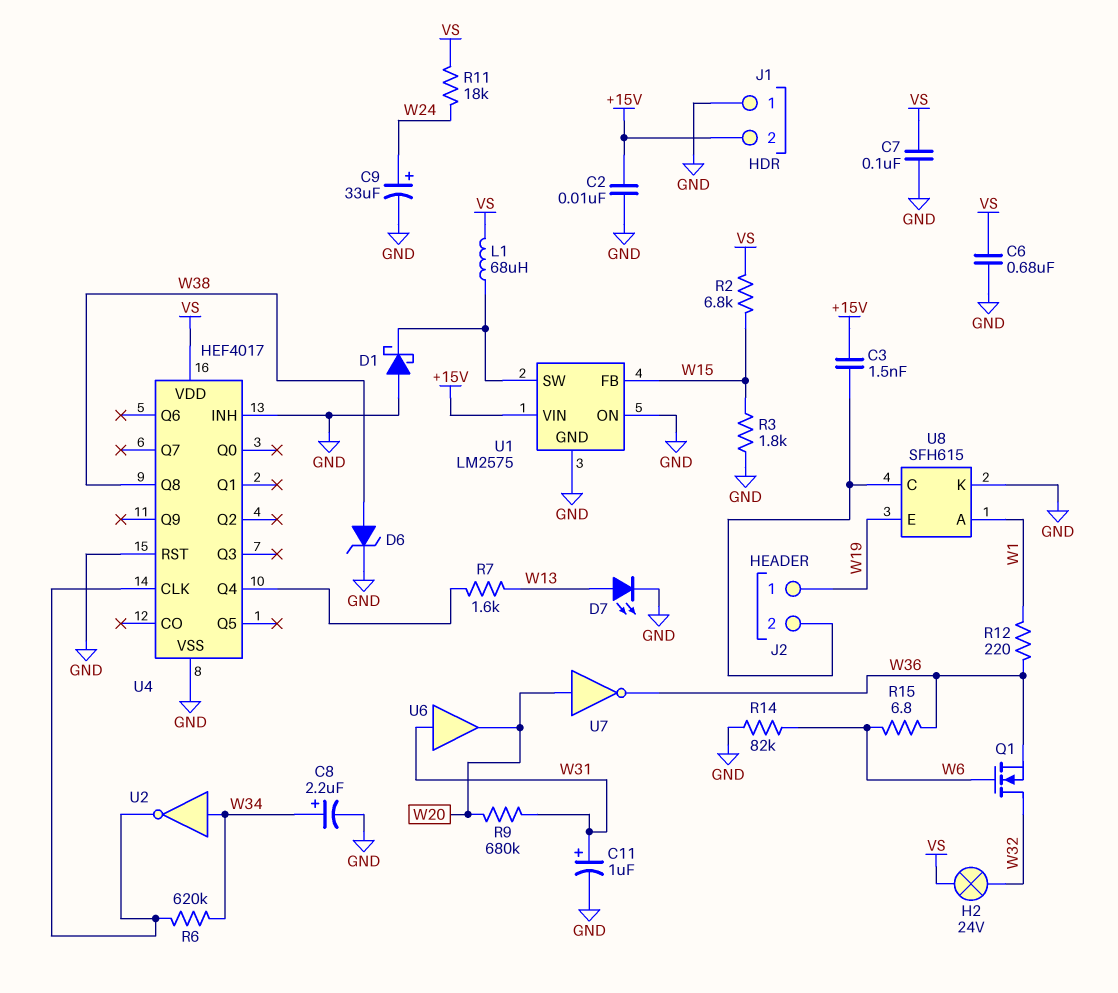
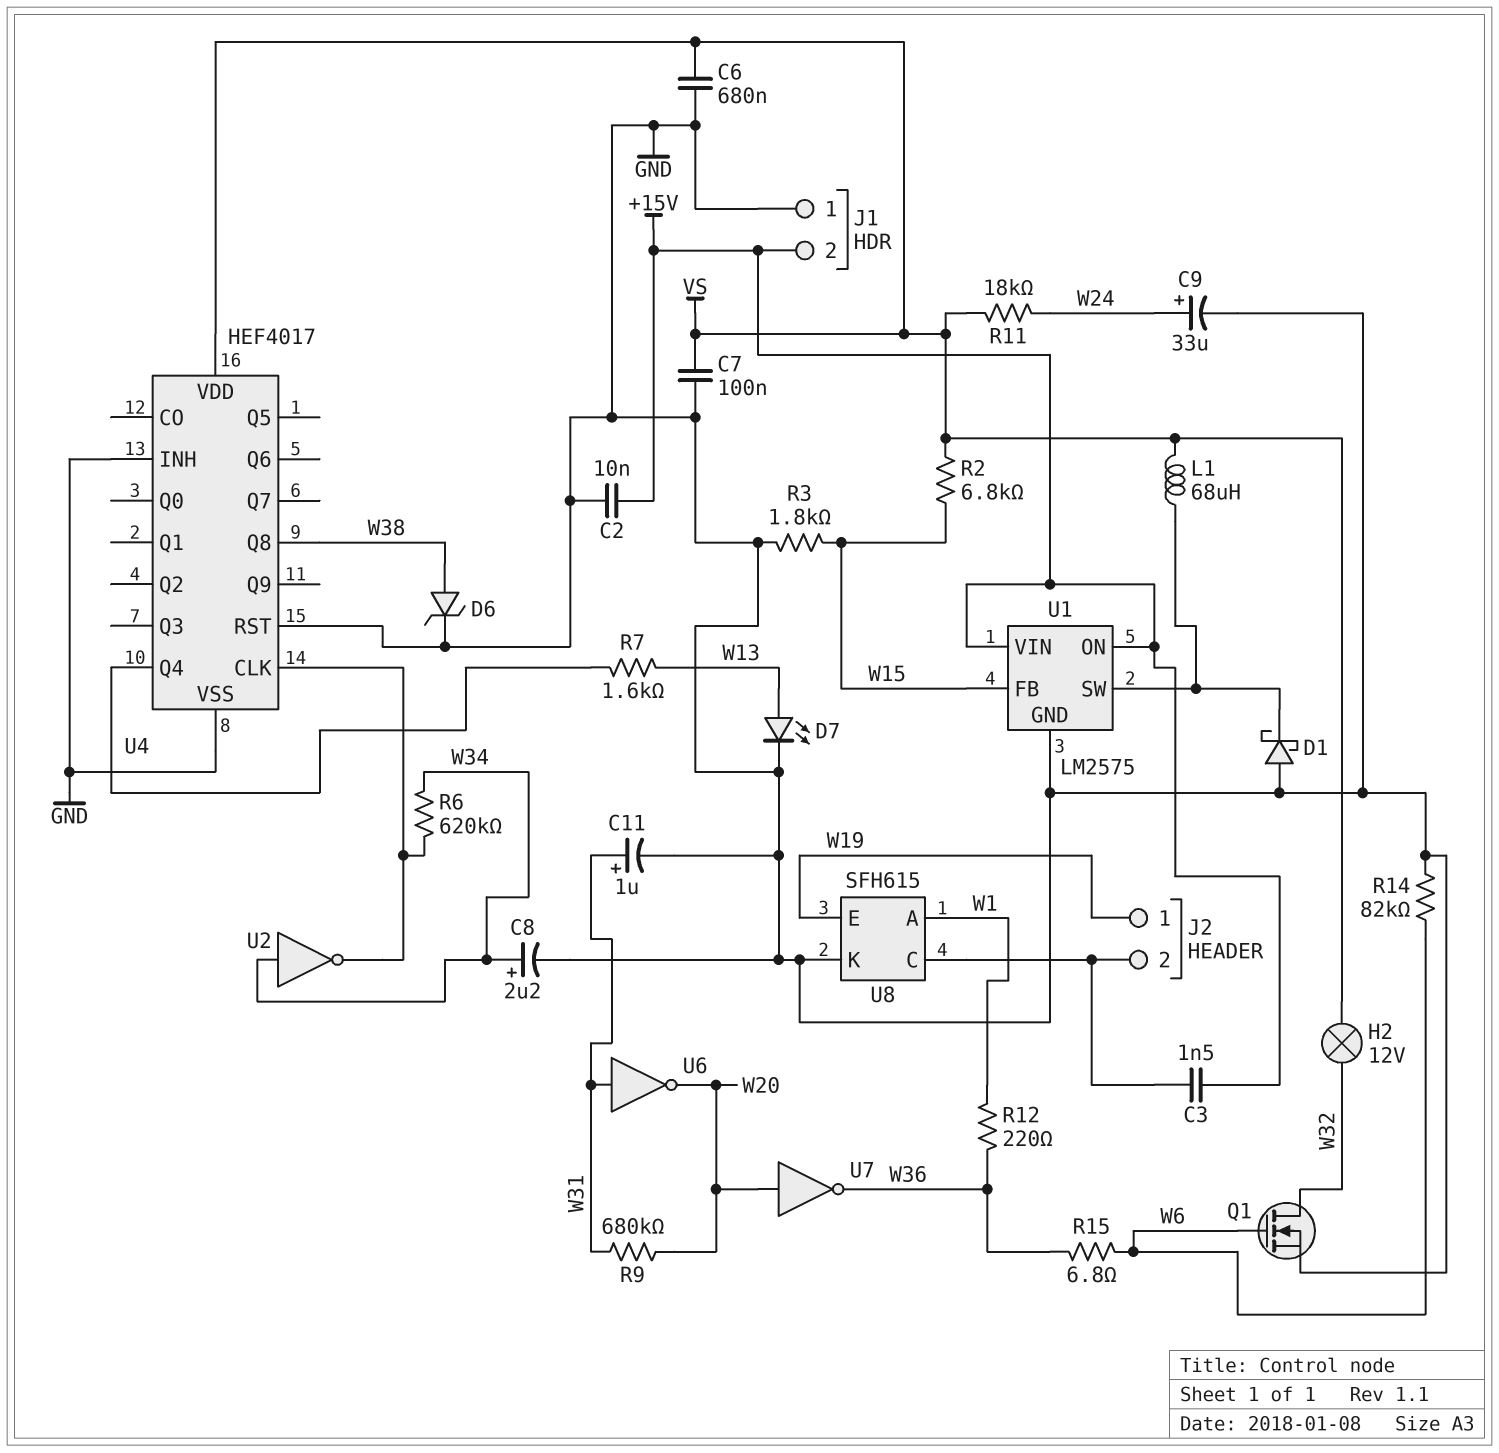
H2: lamp 24V (VS, W32) -> lamp 12V (VS, W32)
Q1: NMOS (G W6, D W32, S W36) -> NMOS (G W6, D W32, S GND)
U1 pin ON: GND -> +15V
U6: buffer (in W31, out W20) -> NOT (in W31, out W20)

